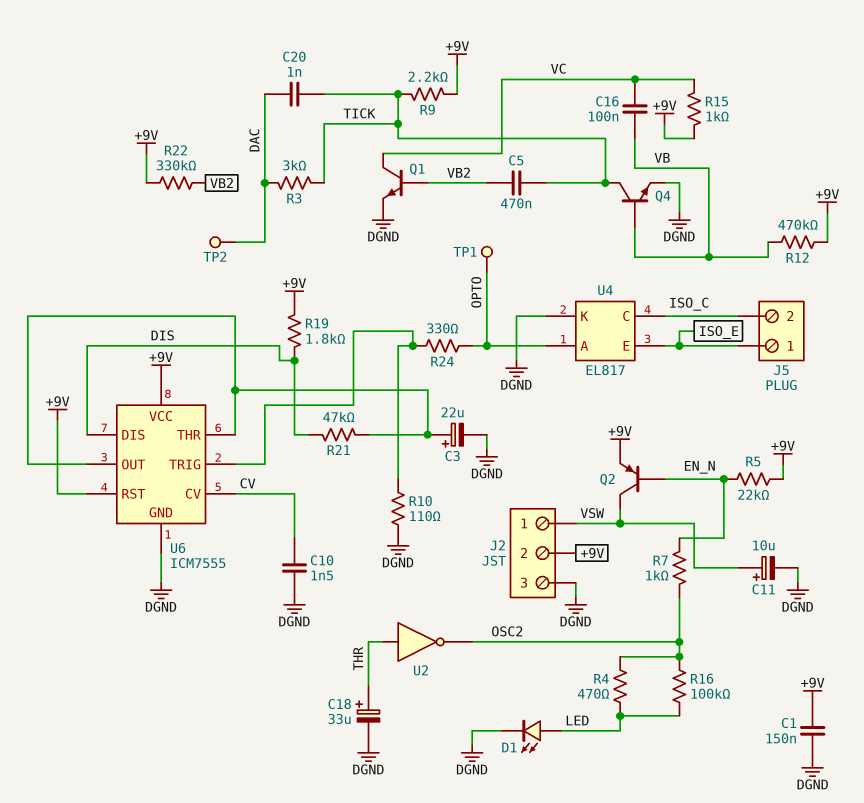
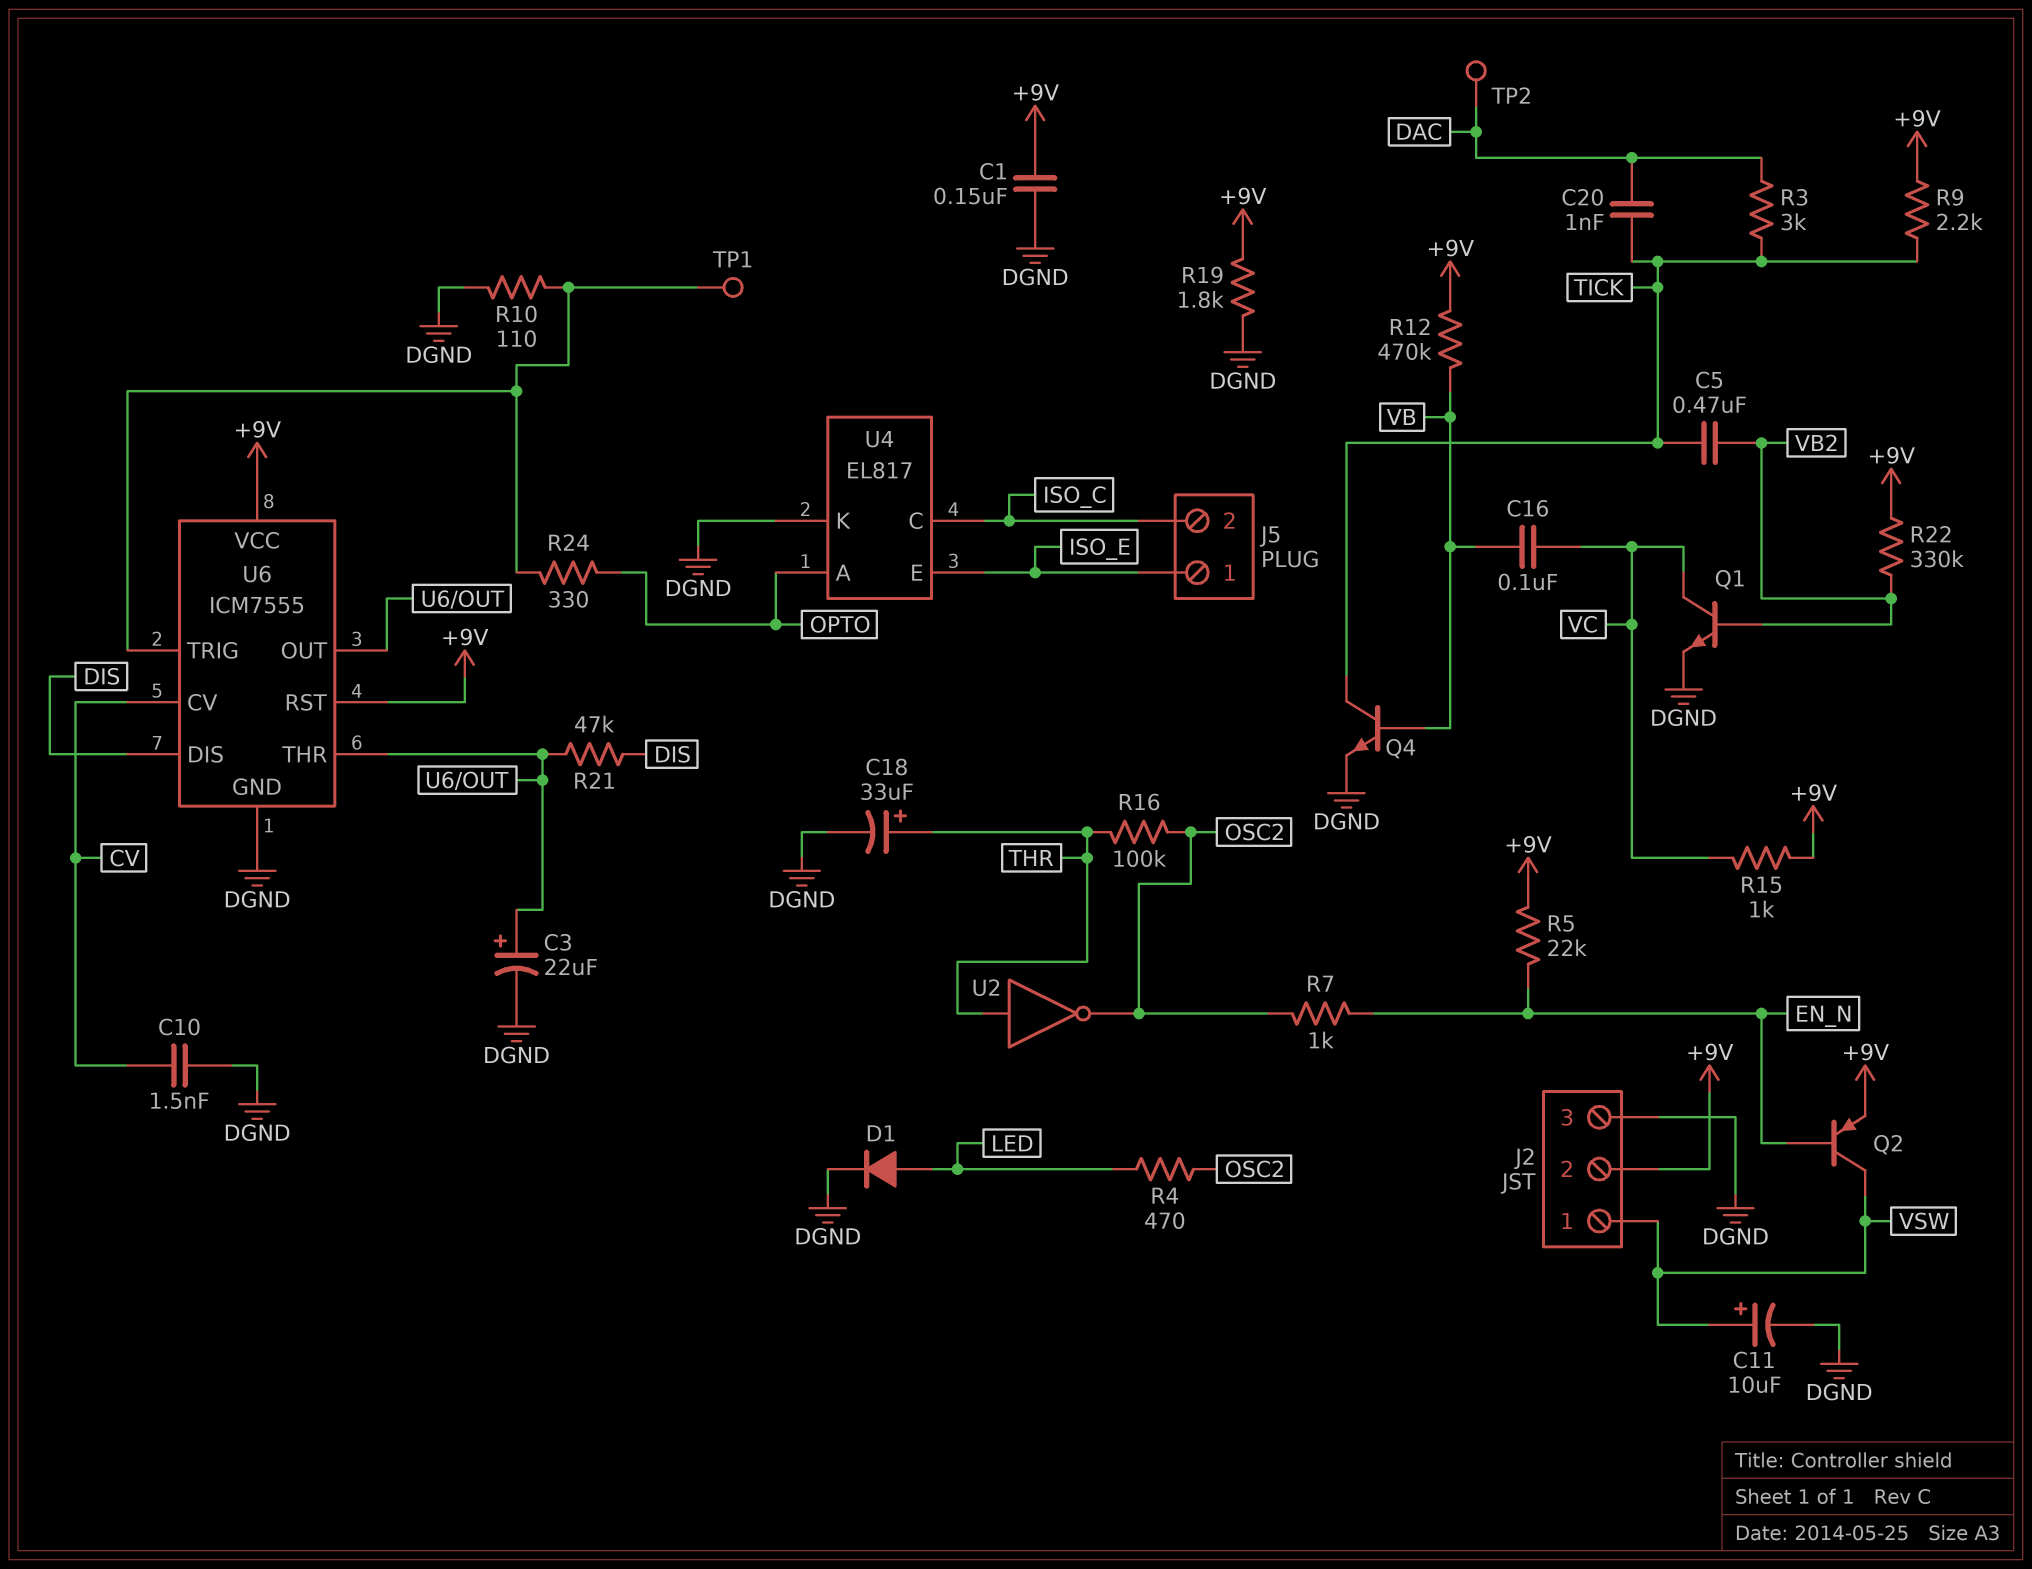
D1: LED (A LED, K DGND) -> diode (A LED, K DGND)
R16: 100k (LED, OSC2) -> 100k (OSC2, THR)
R19: 1.8k (+9V, DIS) -> 1.8k (+9V, DGND)
TP1: test point (OPTO) -> test point (U6/TRIG)

